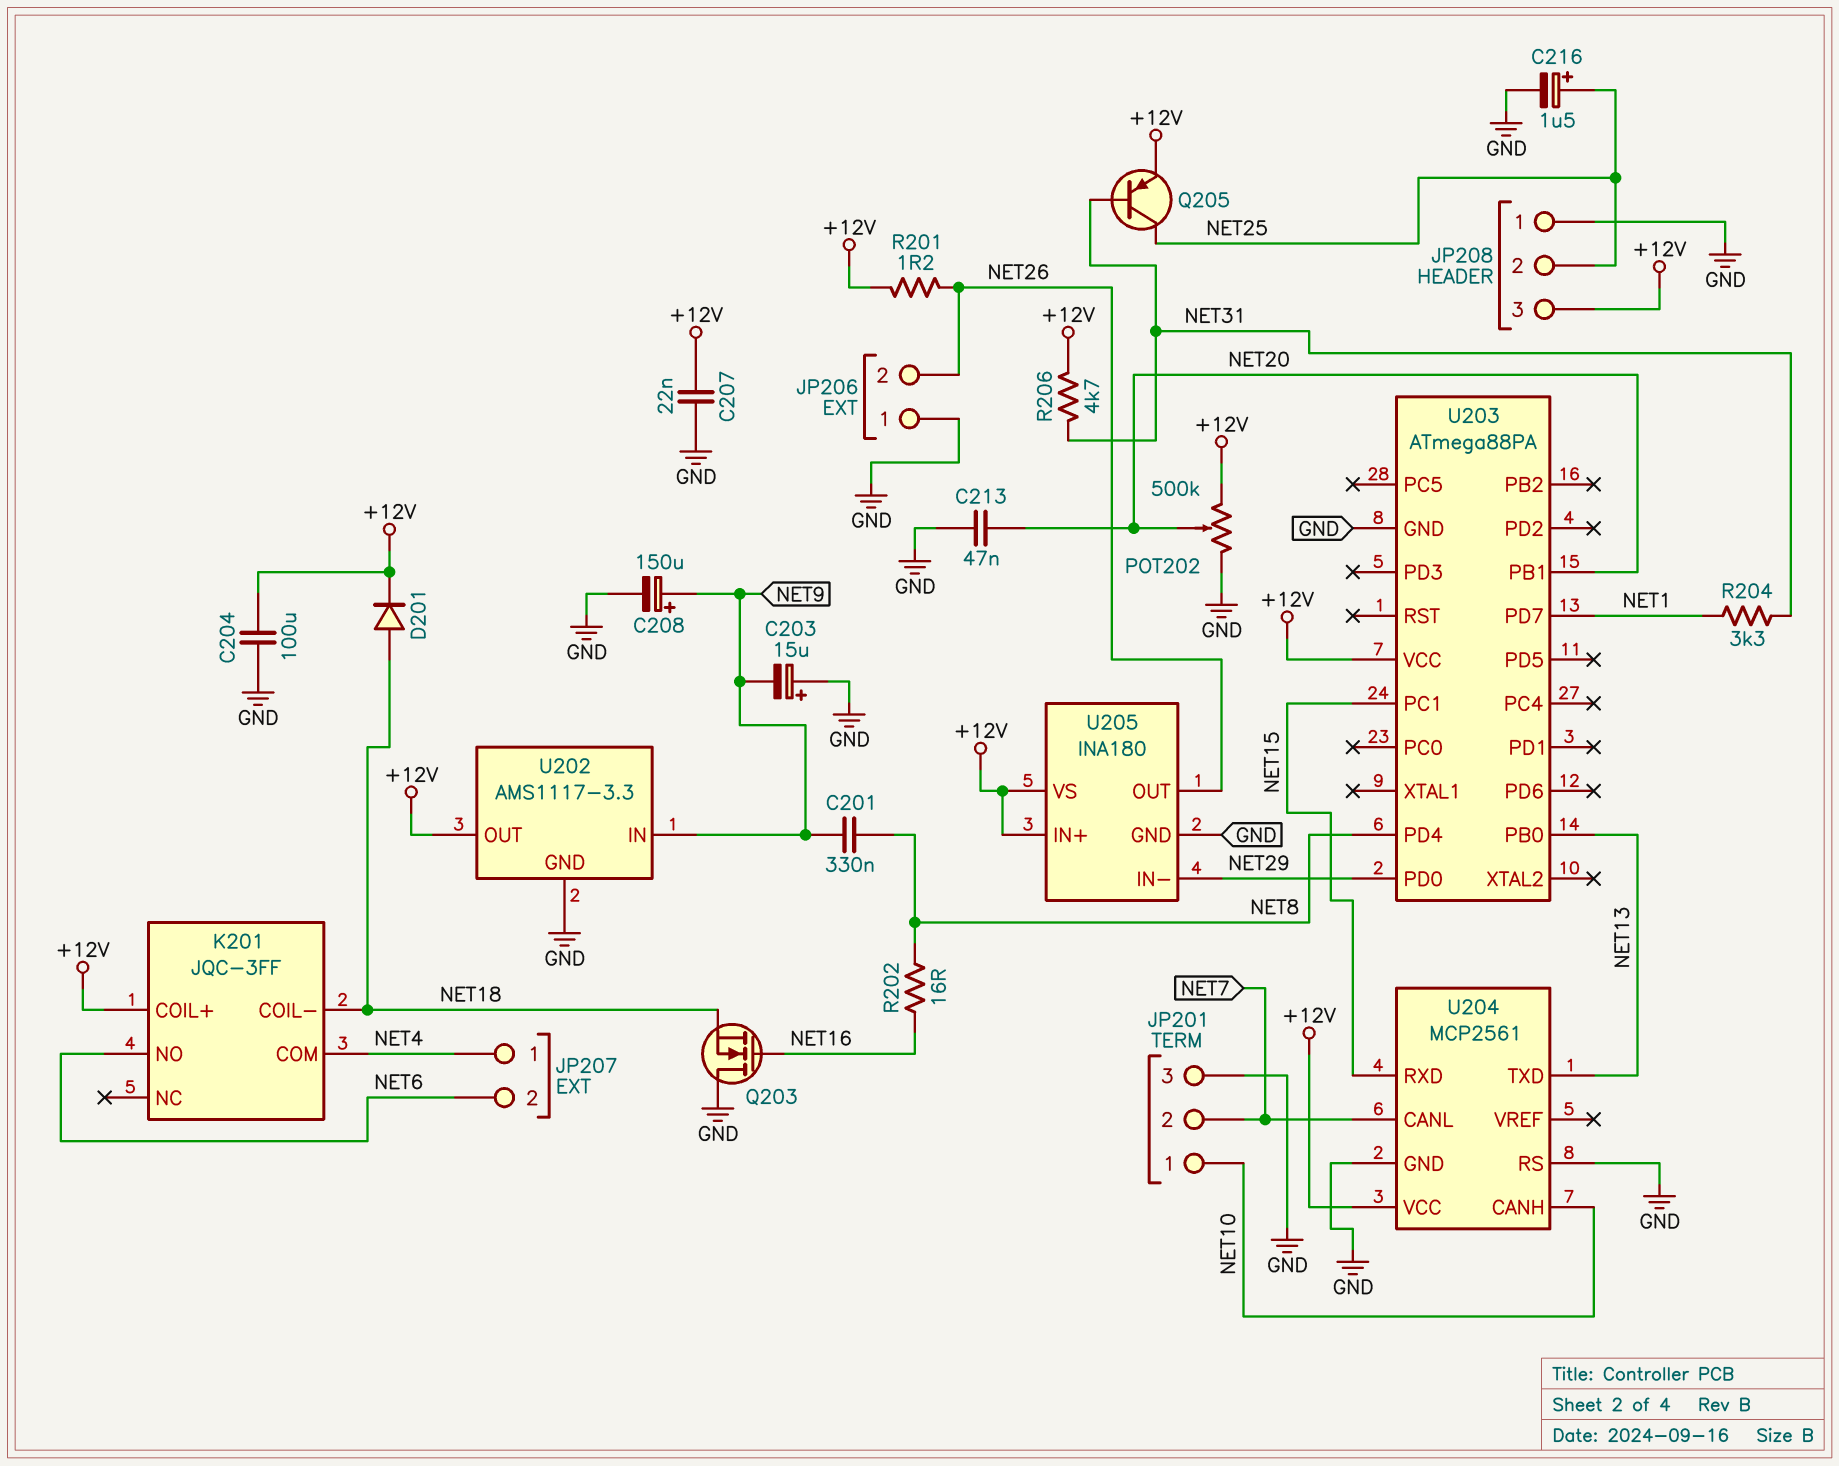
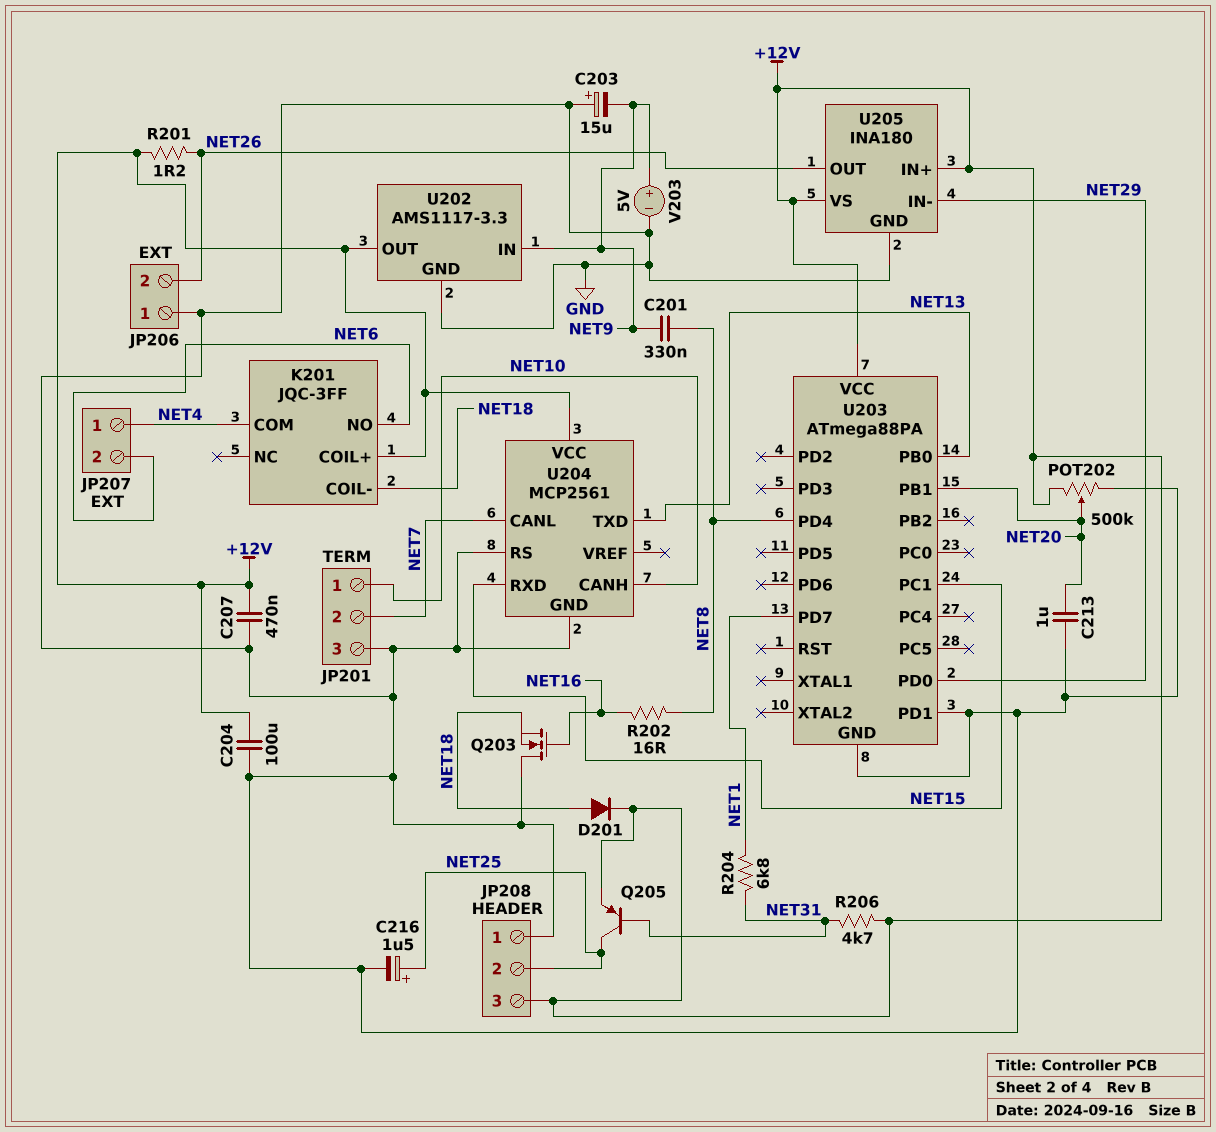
C207: 22nF (+12V, GND) -> 470nF (+12V, GND)
C208: 150uF (plus NET9, minus GND) -> none
C213: 47nF (GND, NET20) -> 1uF (GND, NET20)
R204: 3.3k (NET1, NET31) -> 6.8k (NET1, NET31)
U203 pin PD1: none -> GND
V203: none -> 5V (plus NET9, minus GND)

